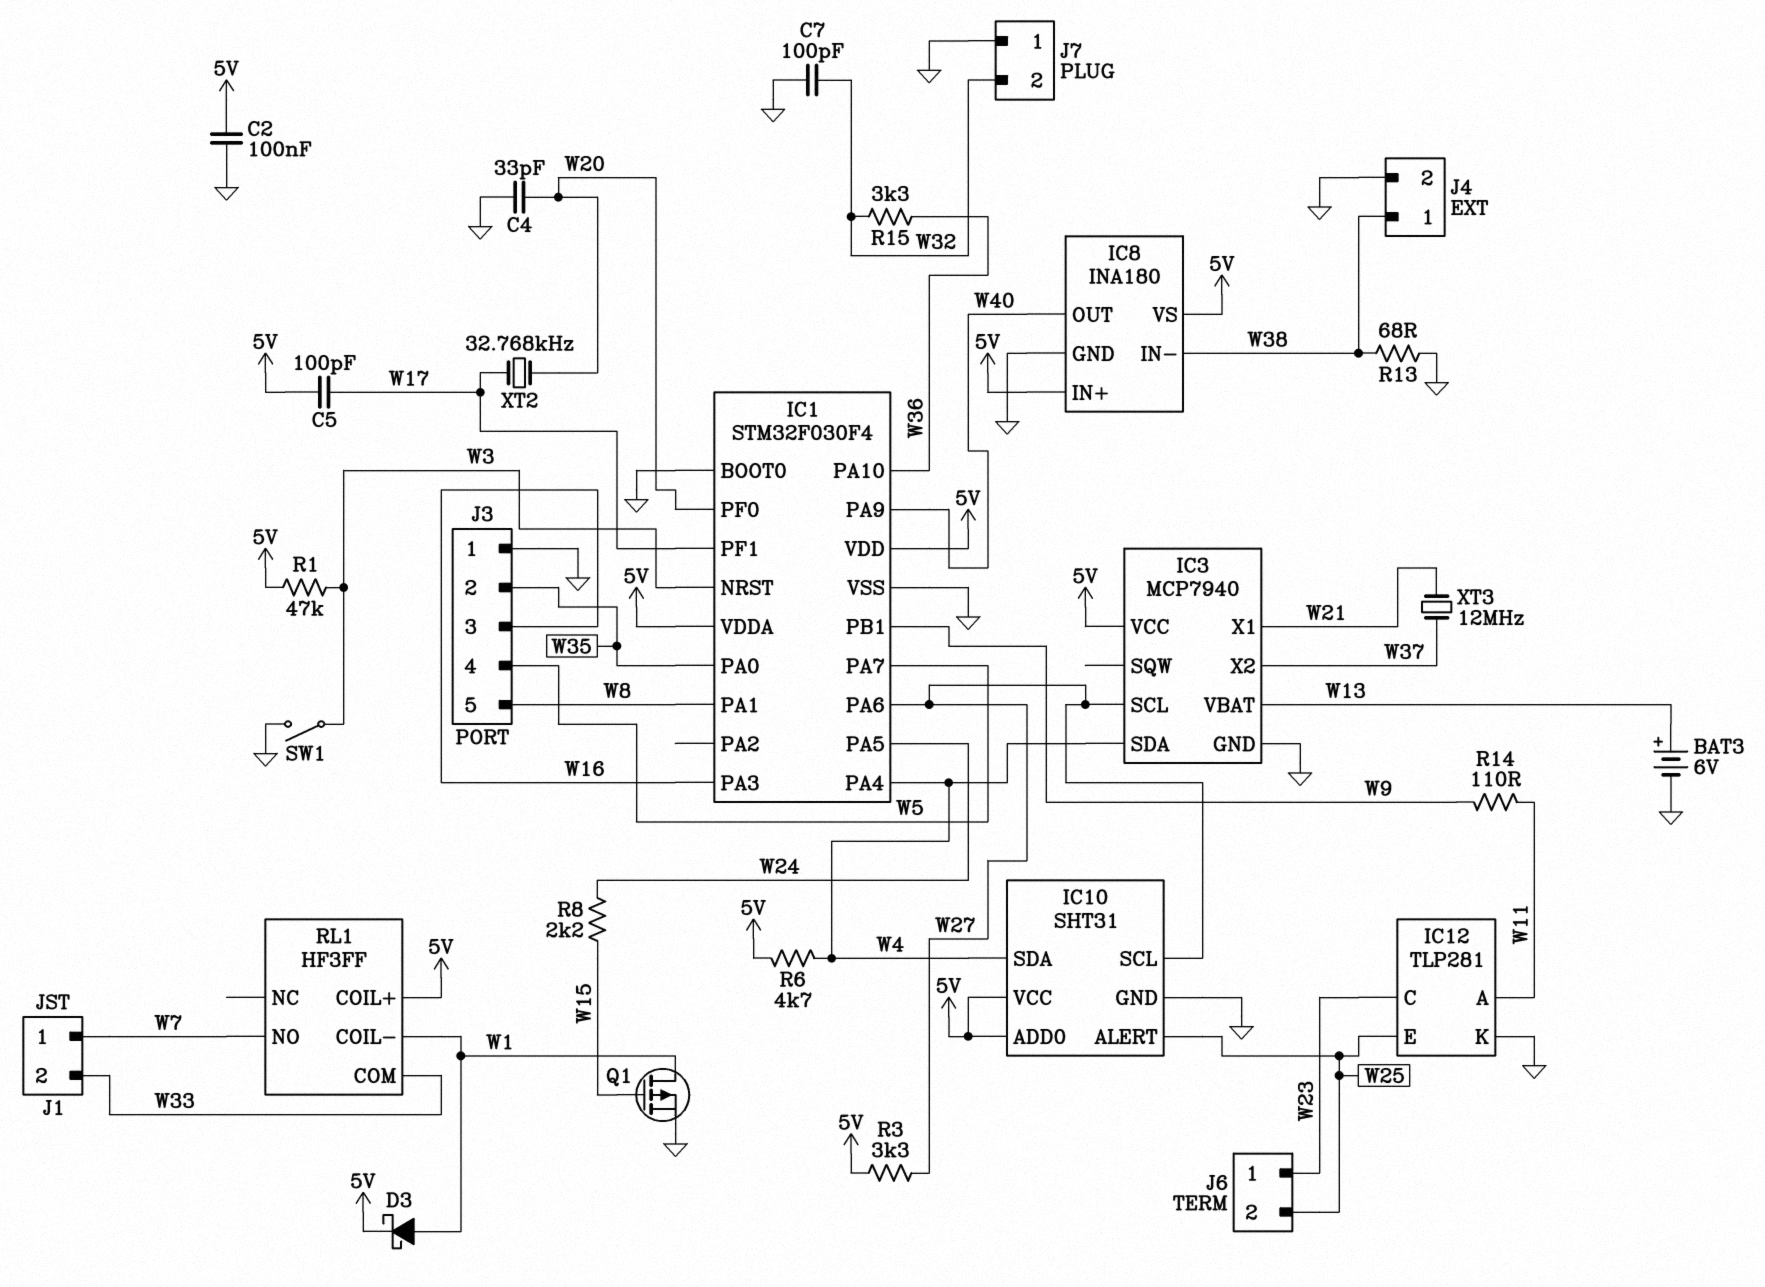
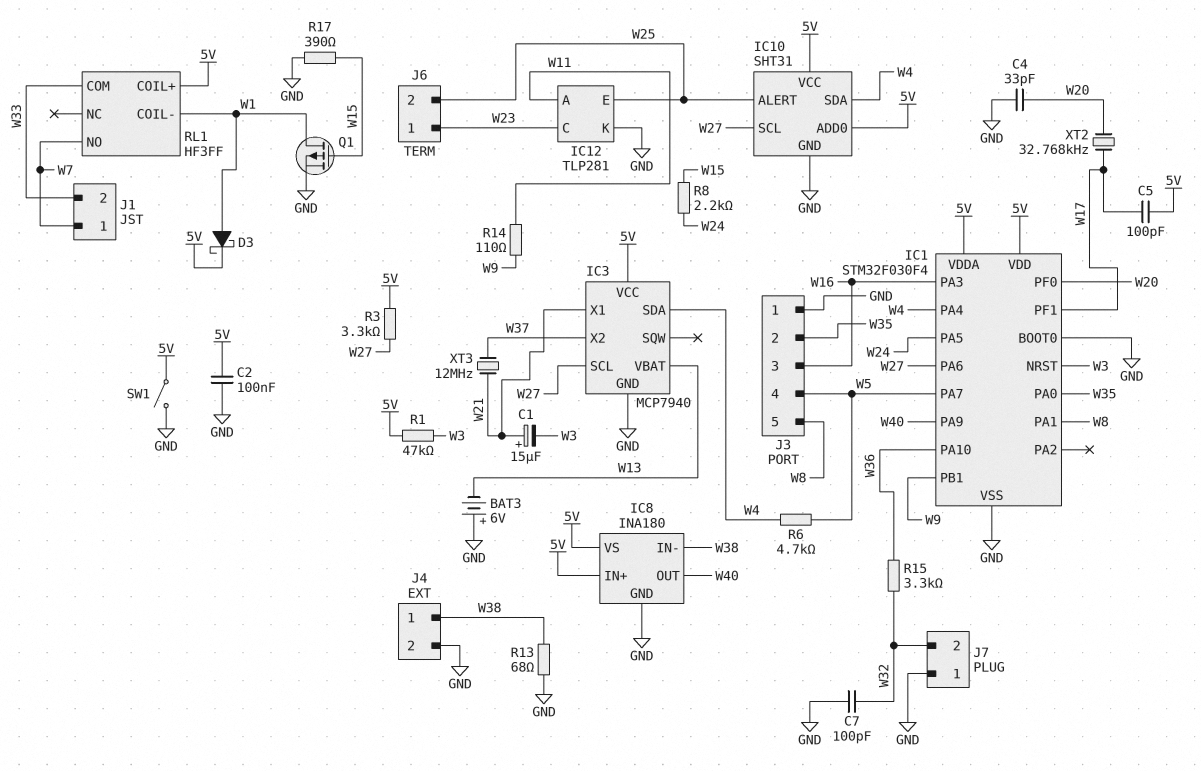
BAT3: 6V (plus W13, minus GND) -> 6V (plus GND, minus W13)
C1: none -> 15uF (plus W21, minus W3)
R6: 4.7k (5V, W4) -> 4.7k (W4, W5)
R17: none -> 390 (GND, W15)
SW1: switch (GND, W3) -> switch (5V, GND)

